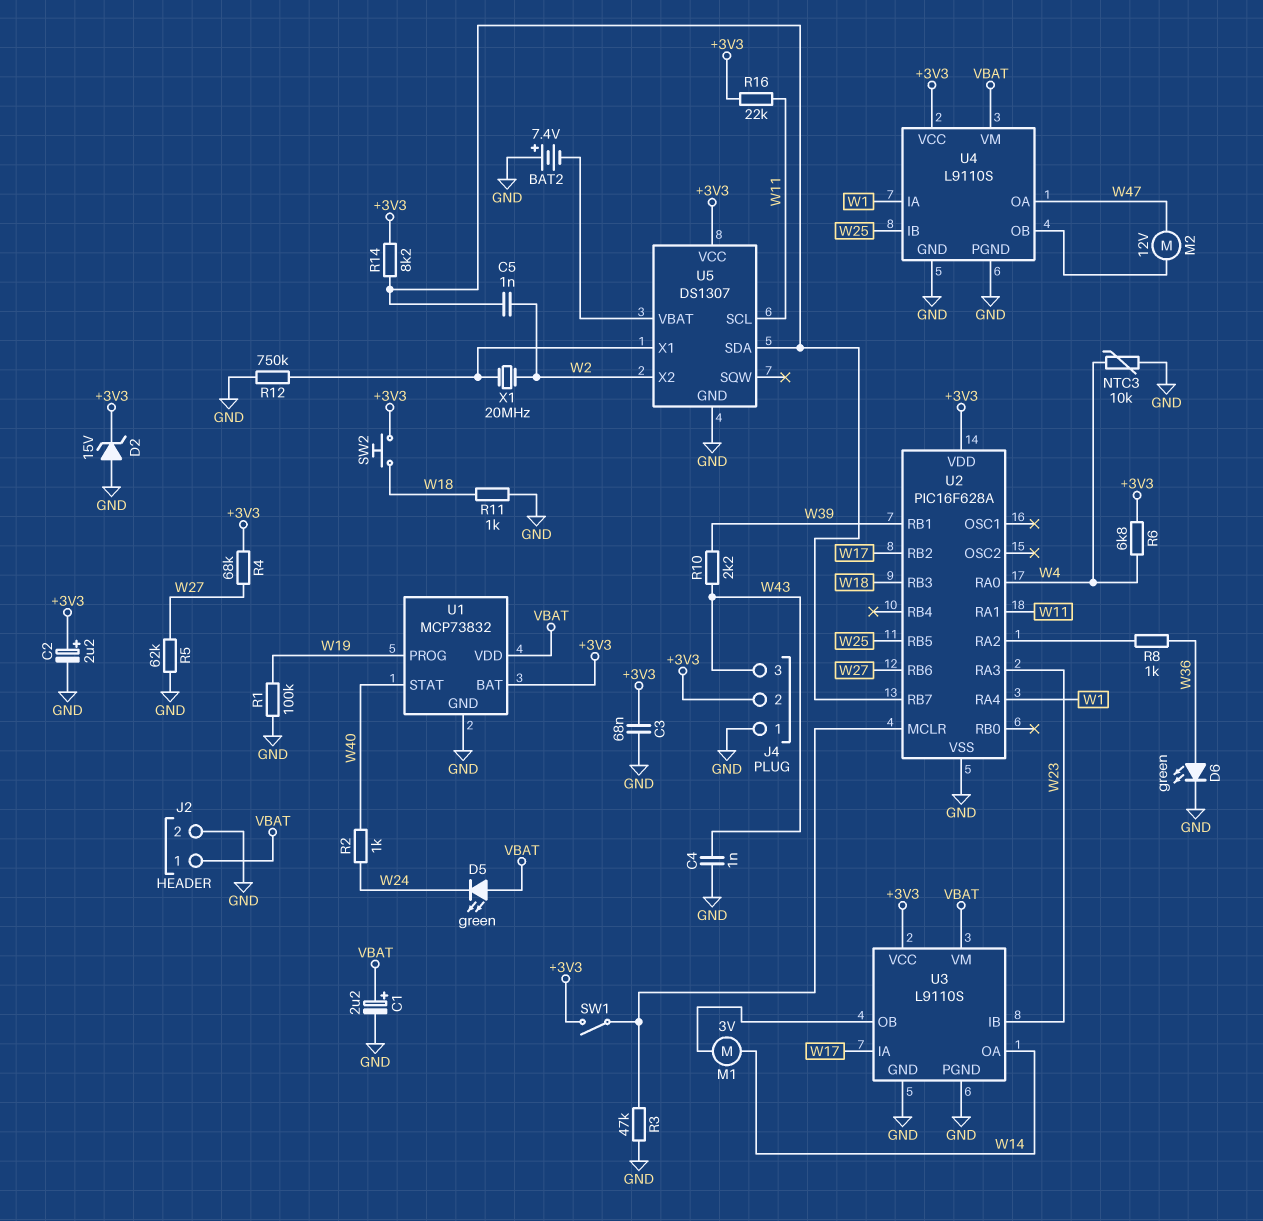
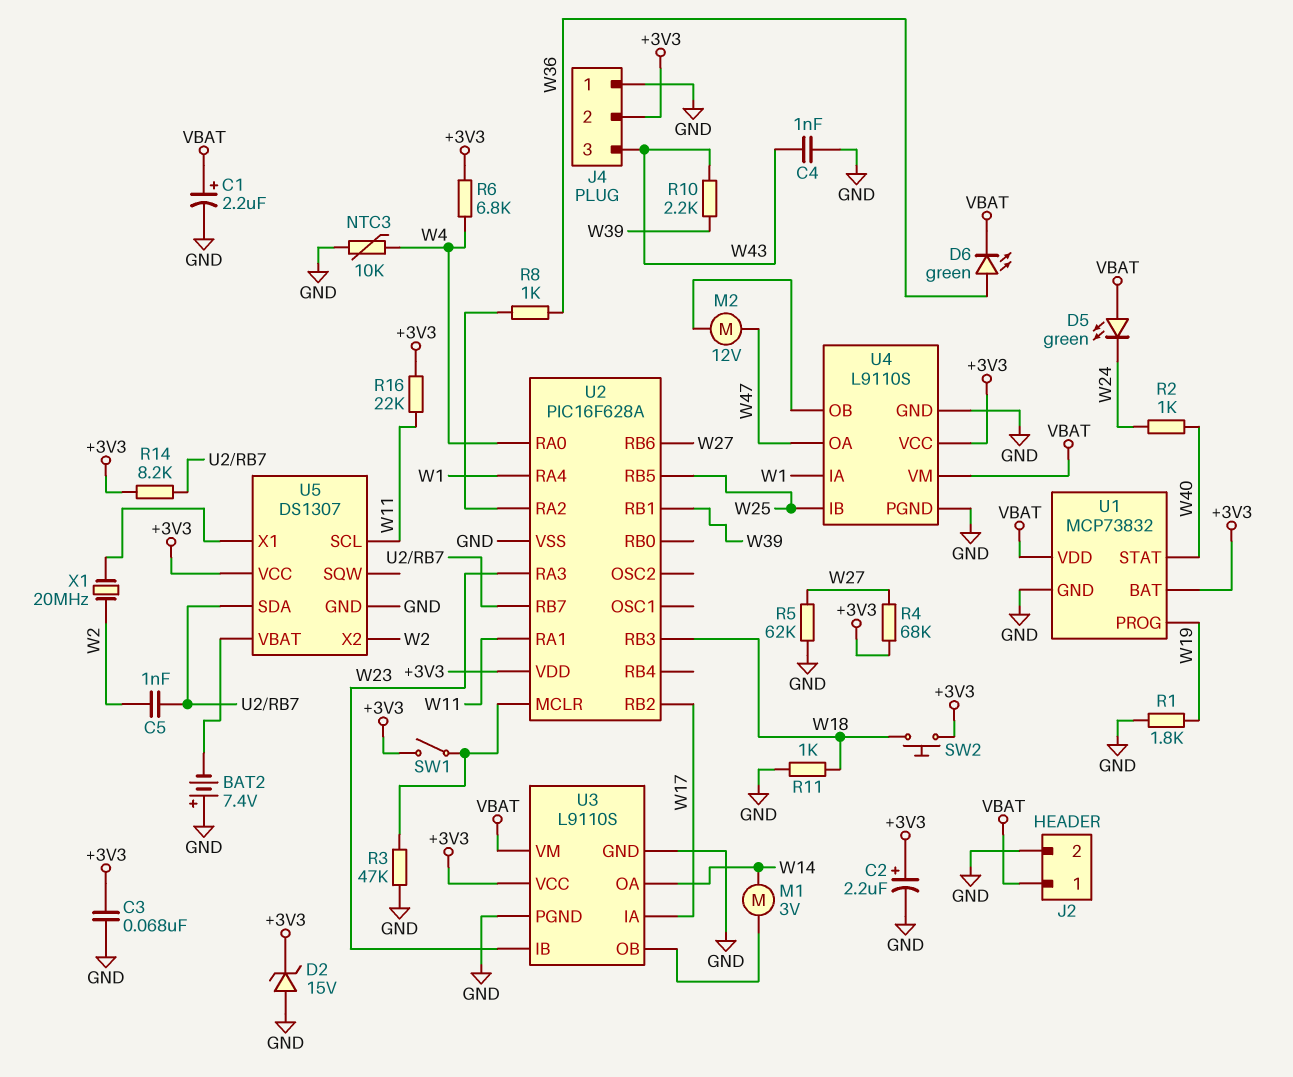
D6: LED green (A W36, K GND) -> LED green (A W36, K VBAT)
R1: 100k (GND, W19) -> 1.8k (GND, W19)
R12: 750k (GND, U5/X1) -> none

